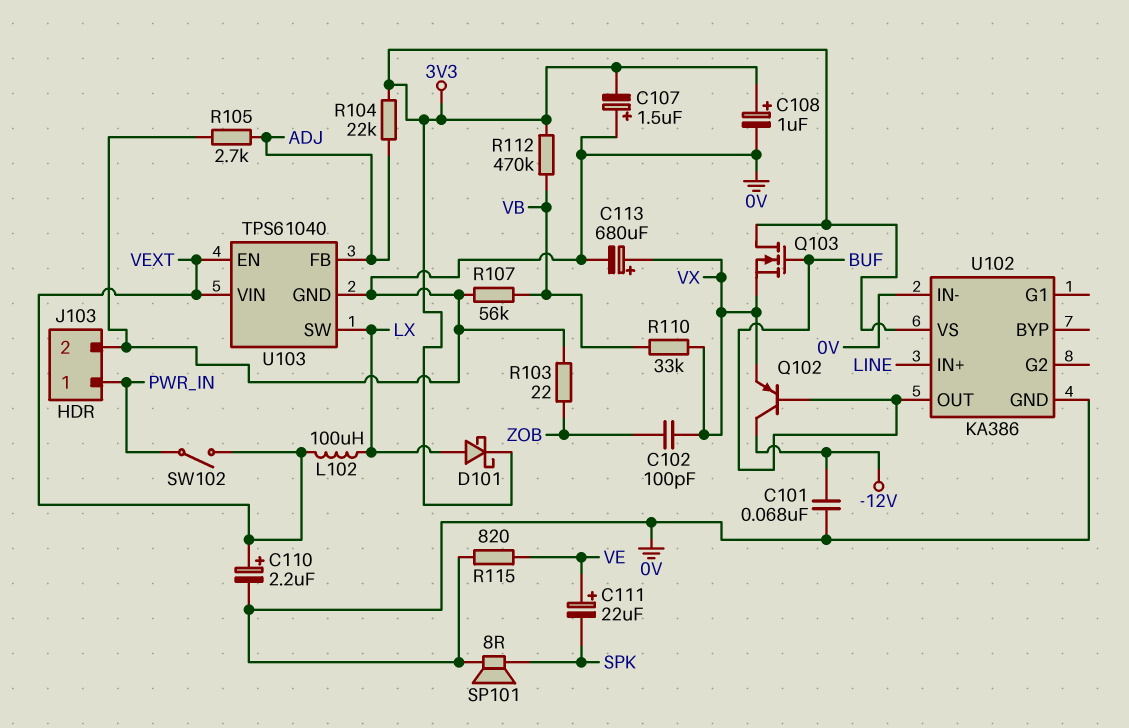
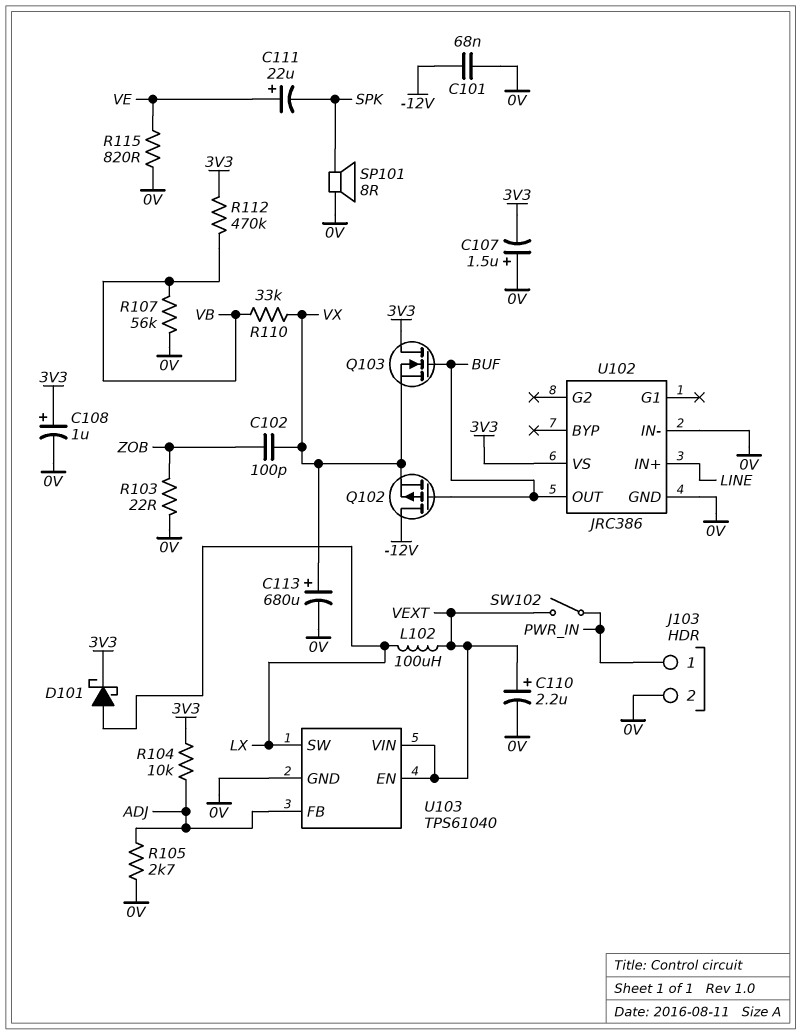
Q102: PNP (B BUF, C -12V, E VX) -> PMOS (G BUF, D -12V, S VX)
R104: 22k (3V3, ADJ) -> 10k (3V3, ADJ)
U102: KA386 -> JRC386

